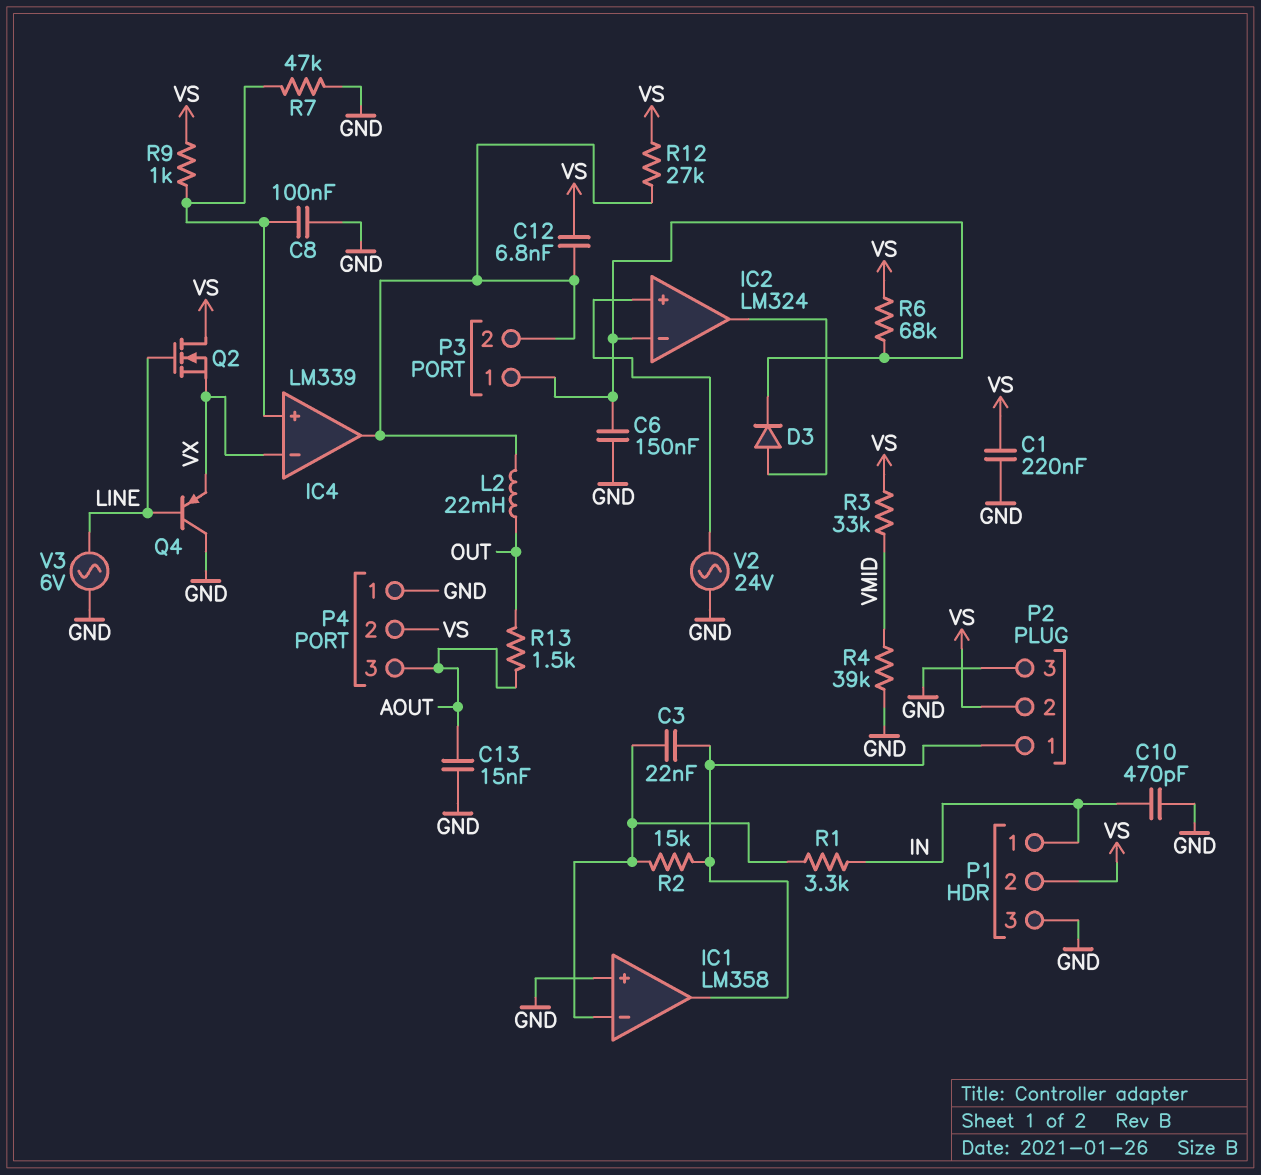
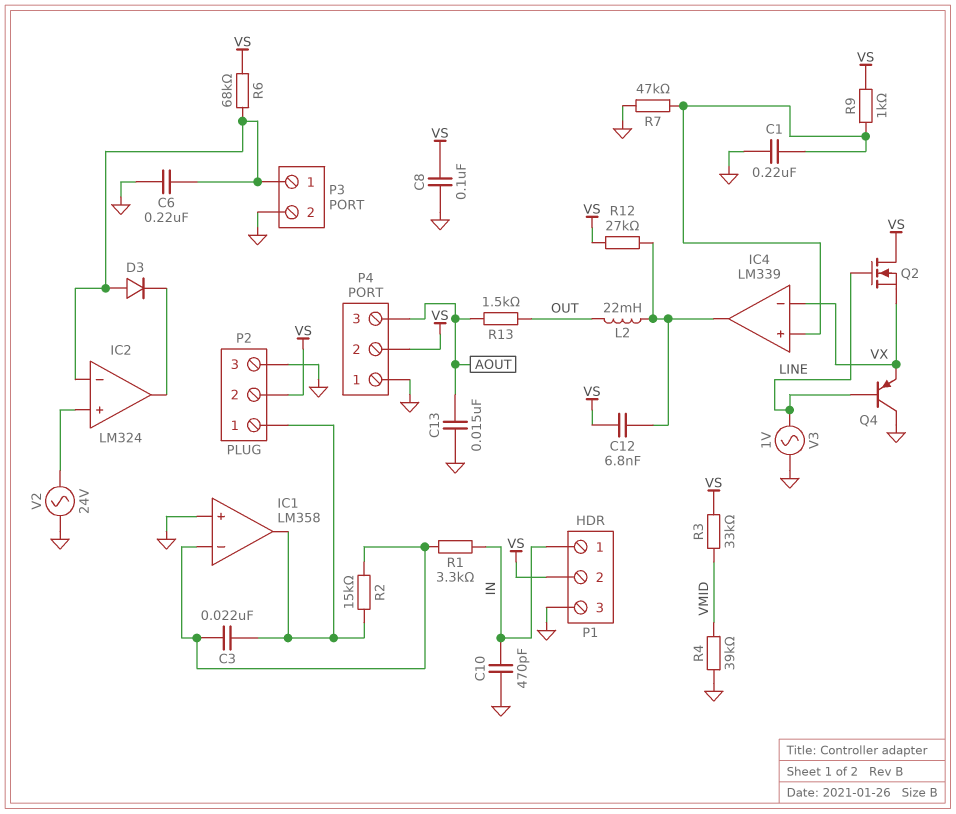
C1: 220nF (GND, VS) -> 220nF (GND, IC4/in+)
C6: 150nF (GND, IC2/in-) -> 220nF (GND, IC2/in-)
C8: 100nF (GND, IC4/in+) -> 100nF (GND, VS)
D3: diode (A IC2/out, K IC2/in-) -> diode (A IC2/in-, K IC2/out)
P3 pin 2: IC4/out -> GND
V3: AC 6V (GND, LINE) -> AC 1V (GND, LINE)

